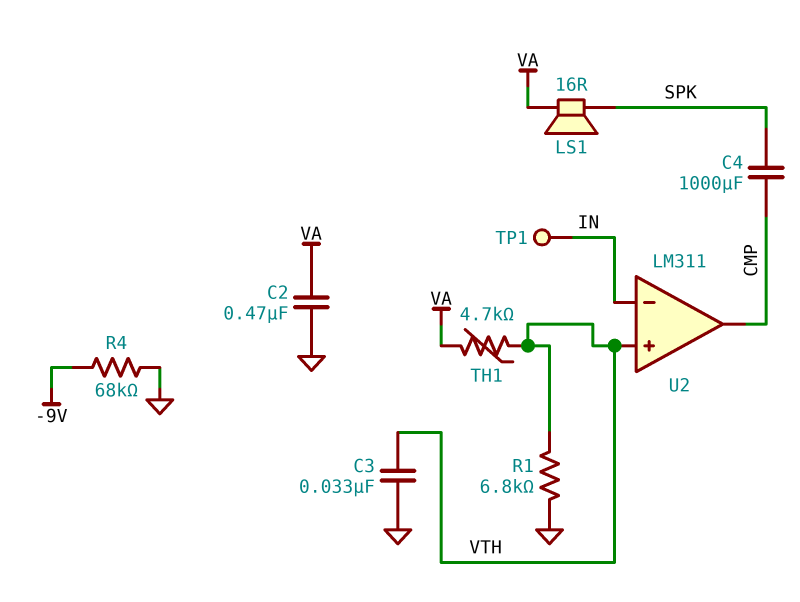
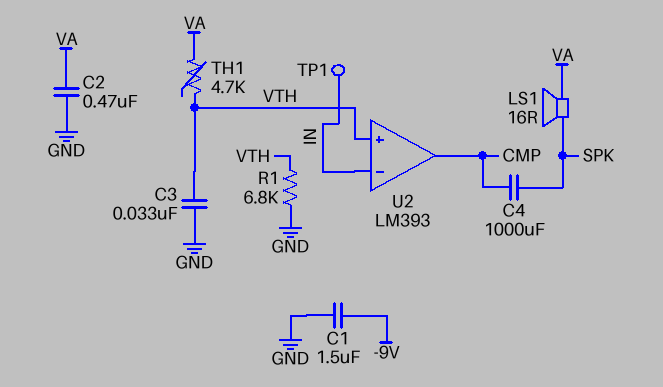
C1: none -> 1.5uF (-9V, GND)
R4: 68k (-9V, GND) -> none
U2: LM311 -> LM393

